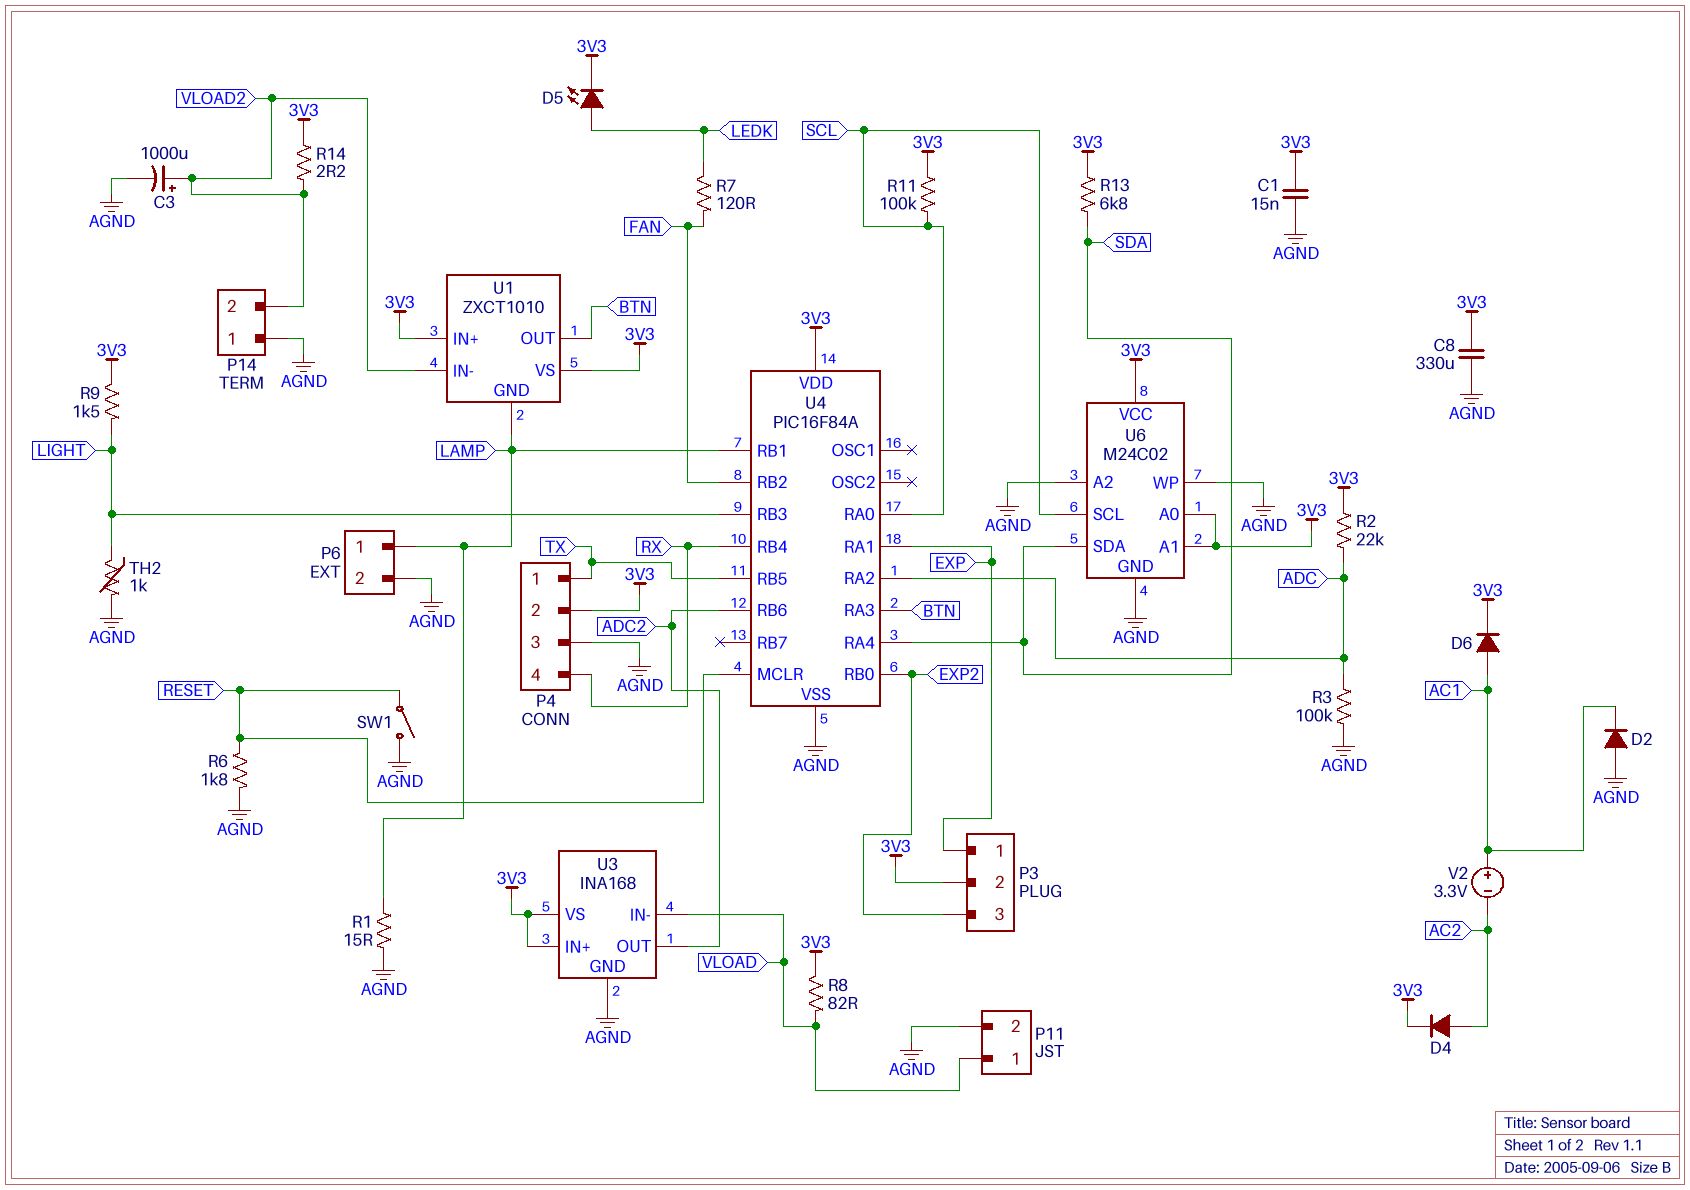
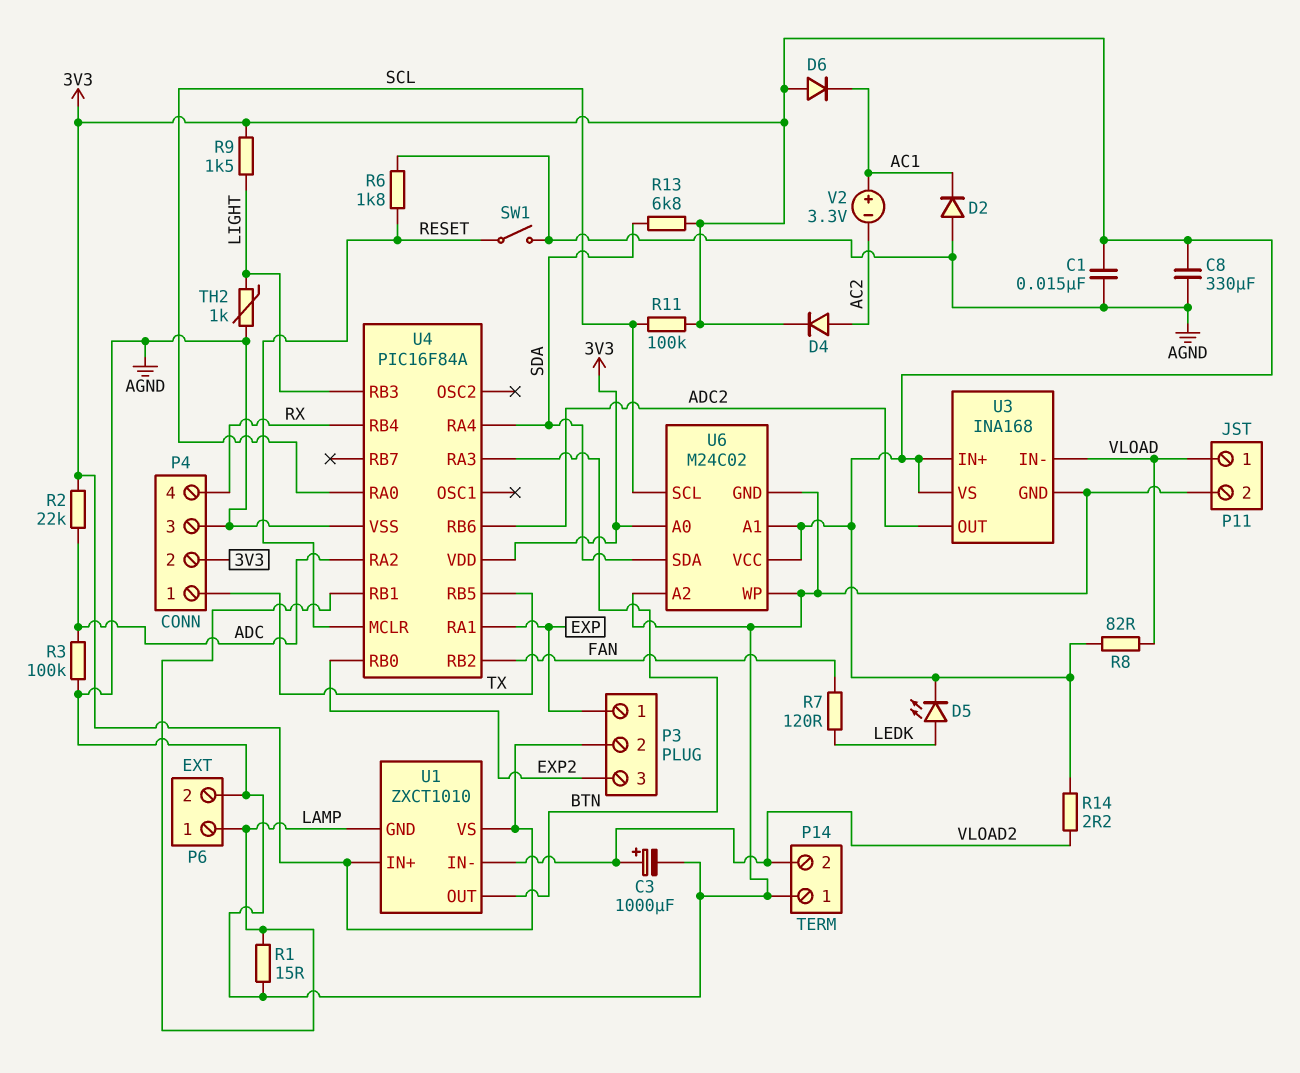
D6: diode (A AC1, K 3V3) -> diode (A 3V3, K AC1)

